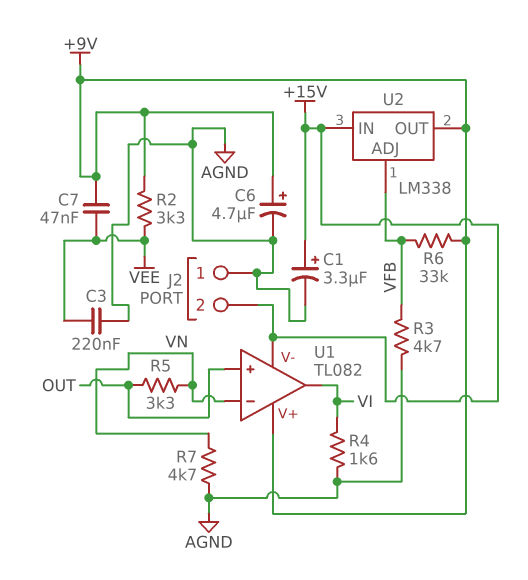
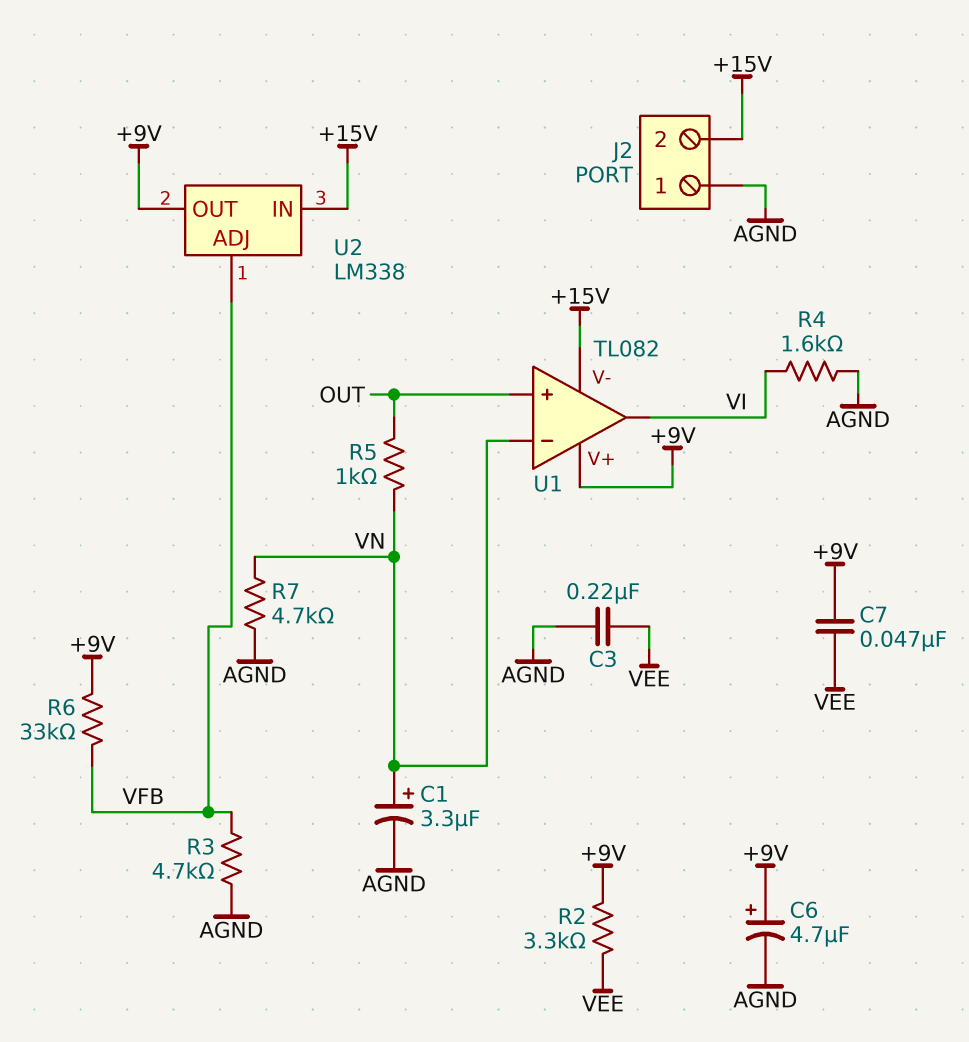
C1: 3.3uF (plus +15V, minus AGND) -> 3.3uF (plus VN, minus AGND)
R5: 3.3k (OUT, VN) -> 1k (OUT, VN)

